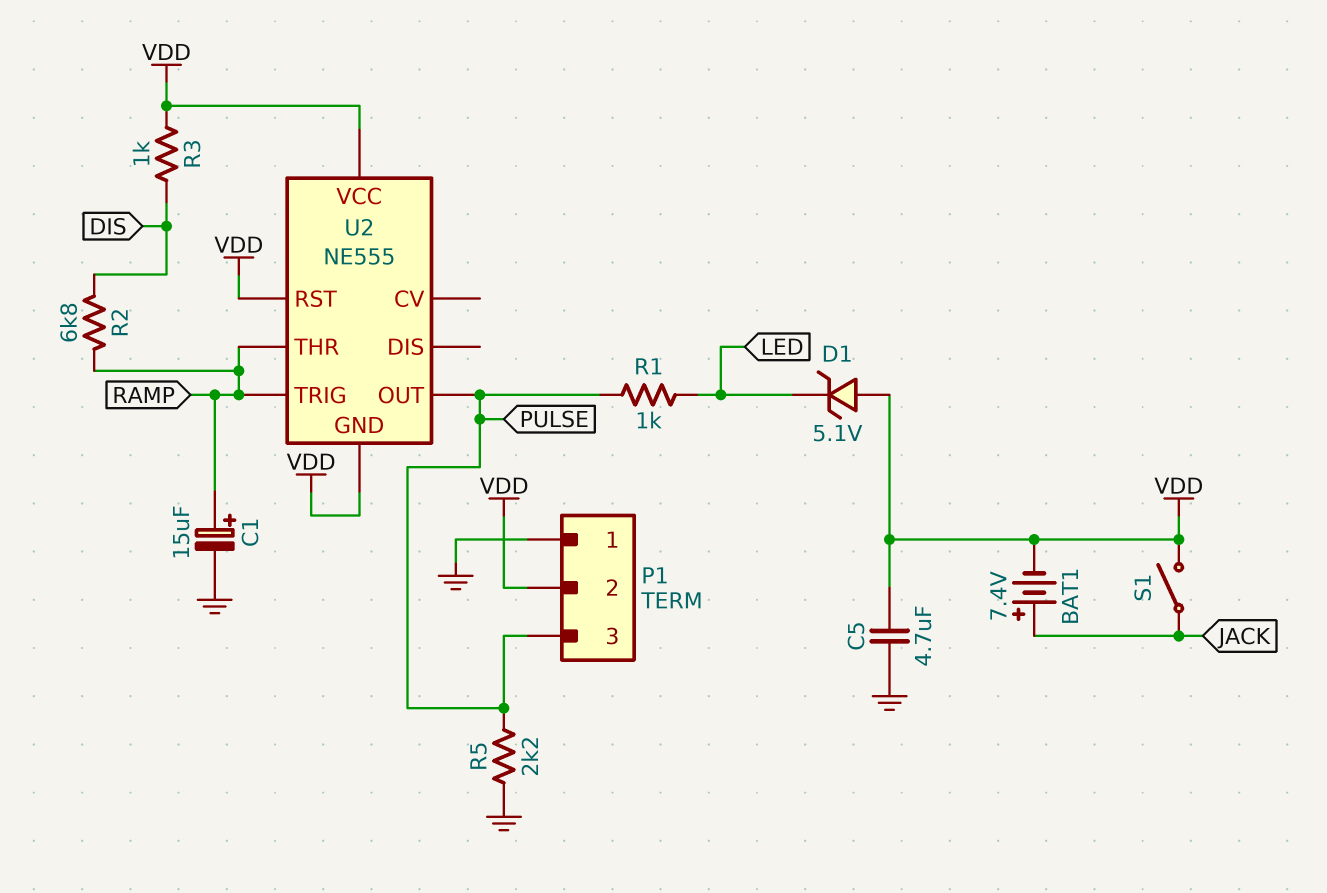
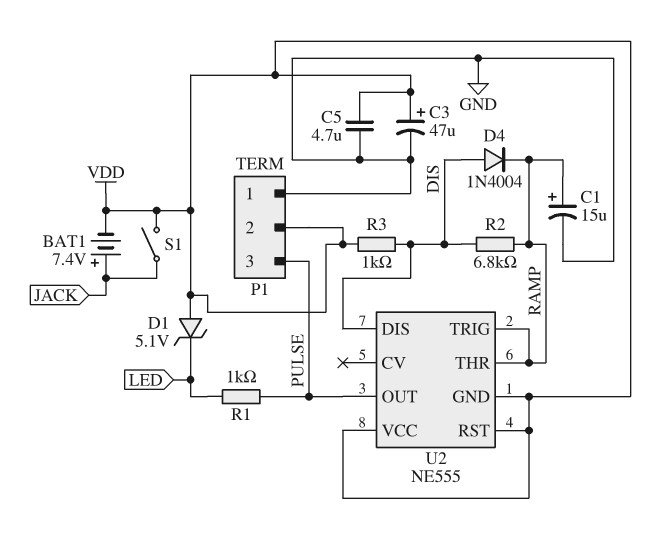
C3: none -> 47uF (plus VDD, minus GND)
D4: none -> diode 1N4004 (A DIS, K RAMP)
R5: 2.2k (GND, PULSE) -> none
U2 pin DIS: none -> DIS

